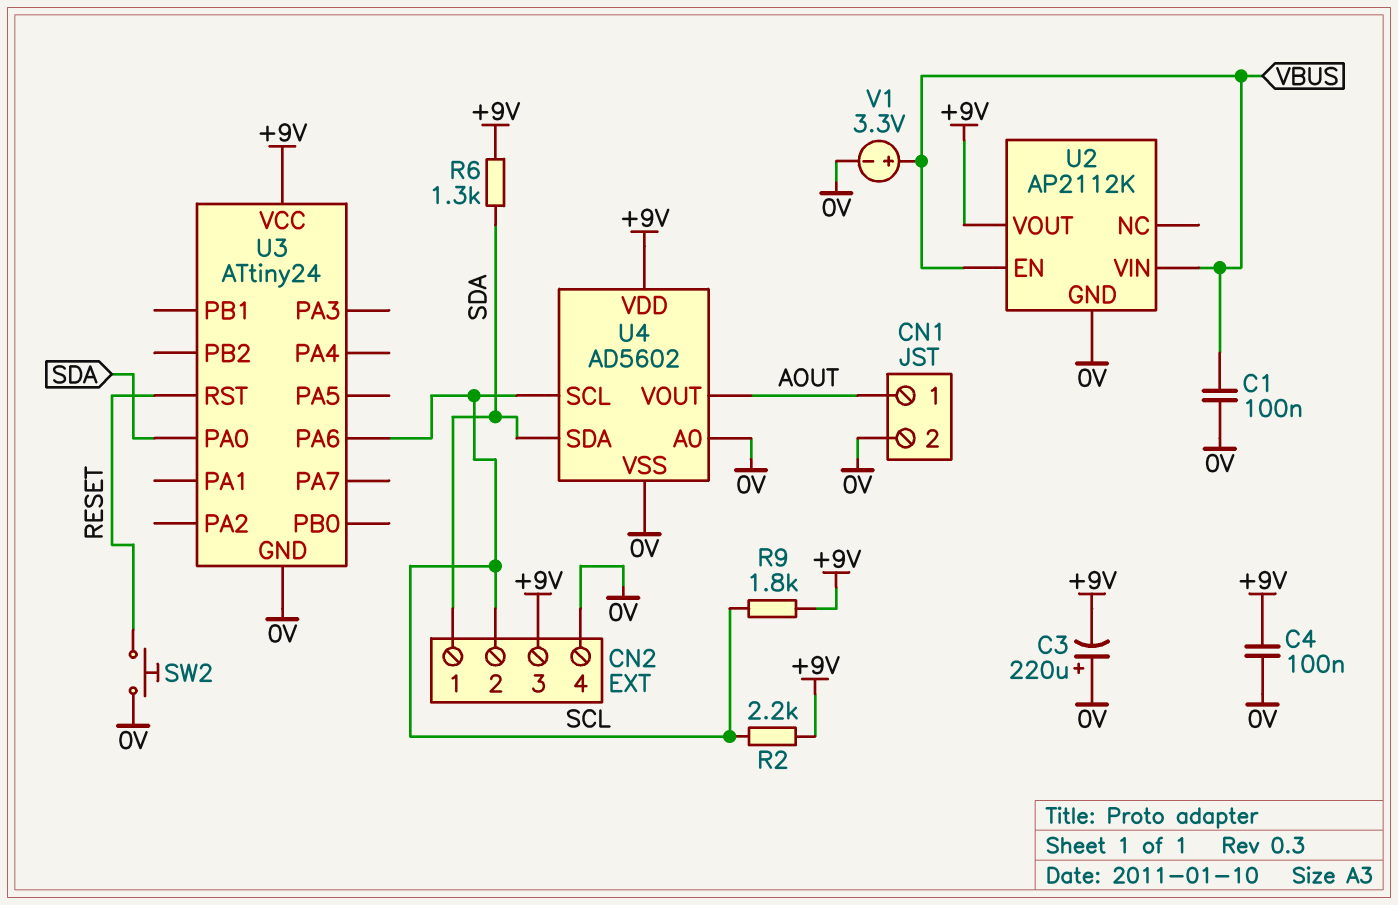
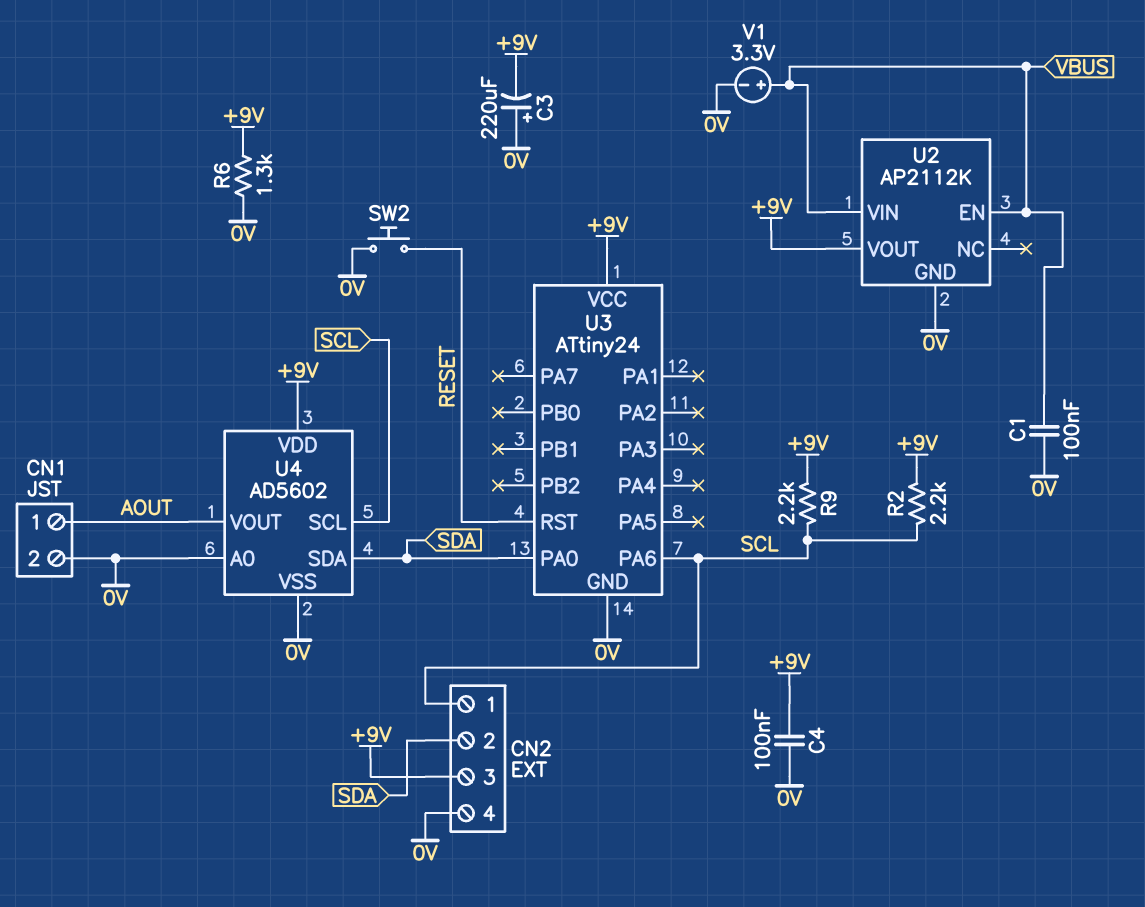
CN2 pin 1: SDA -> SCL
CN2 pin 2: SCL -> SDA
R6: 1.3k (+9V, SDA) -> 1.3k (+9V, 0V)
R9: 1.8k (+9V, SCL) -> 2.2k (+9V, SCL)

